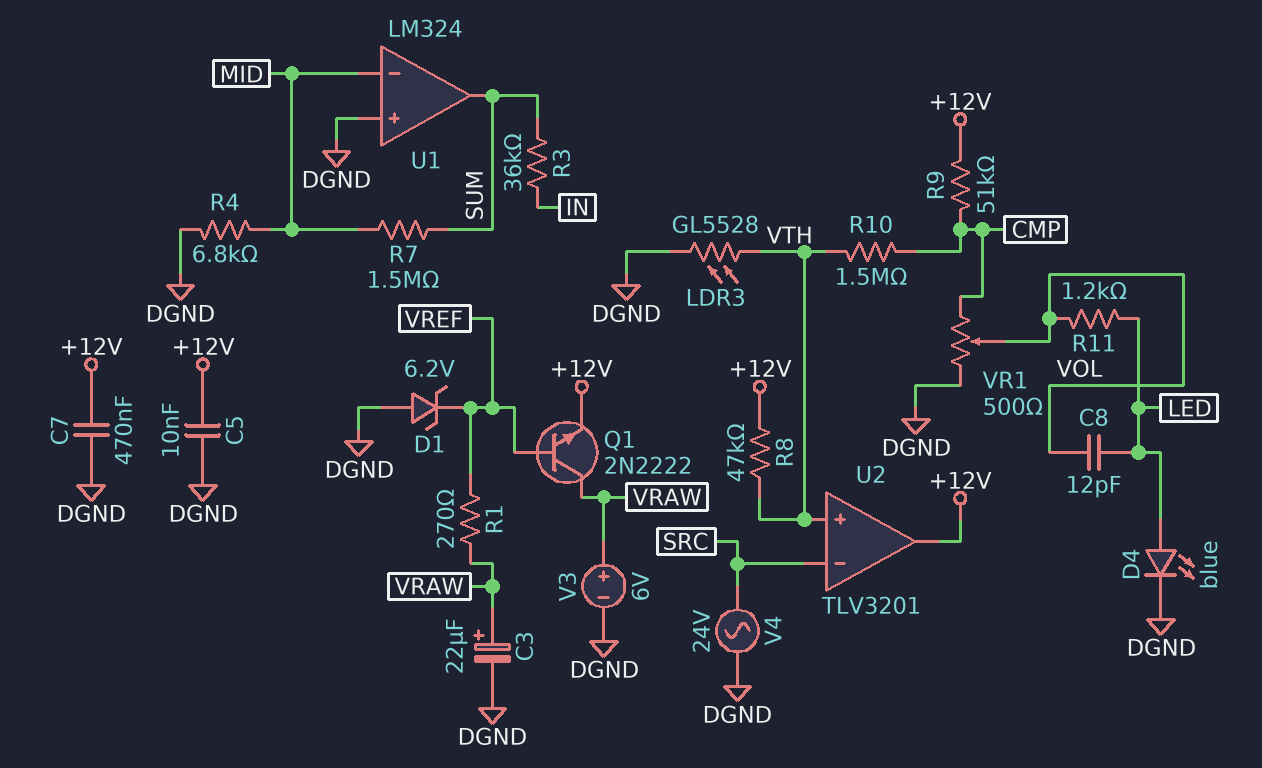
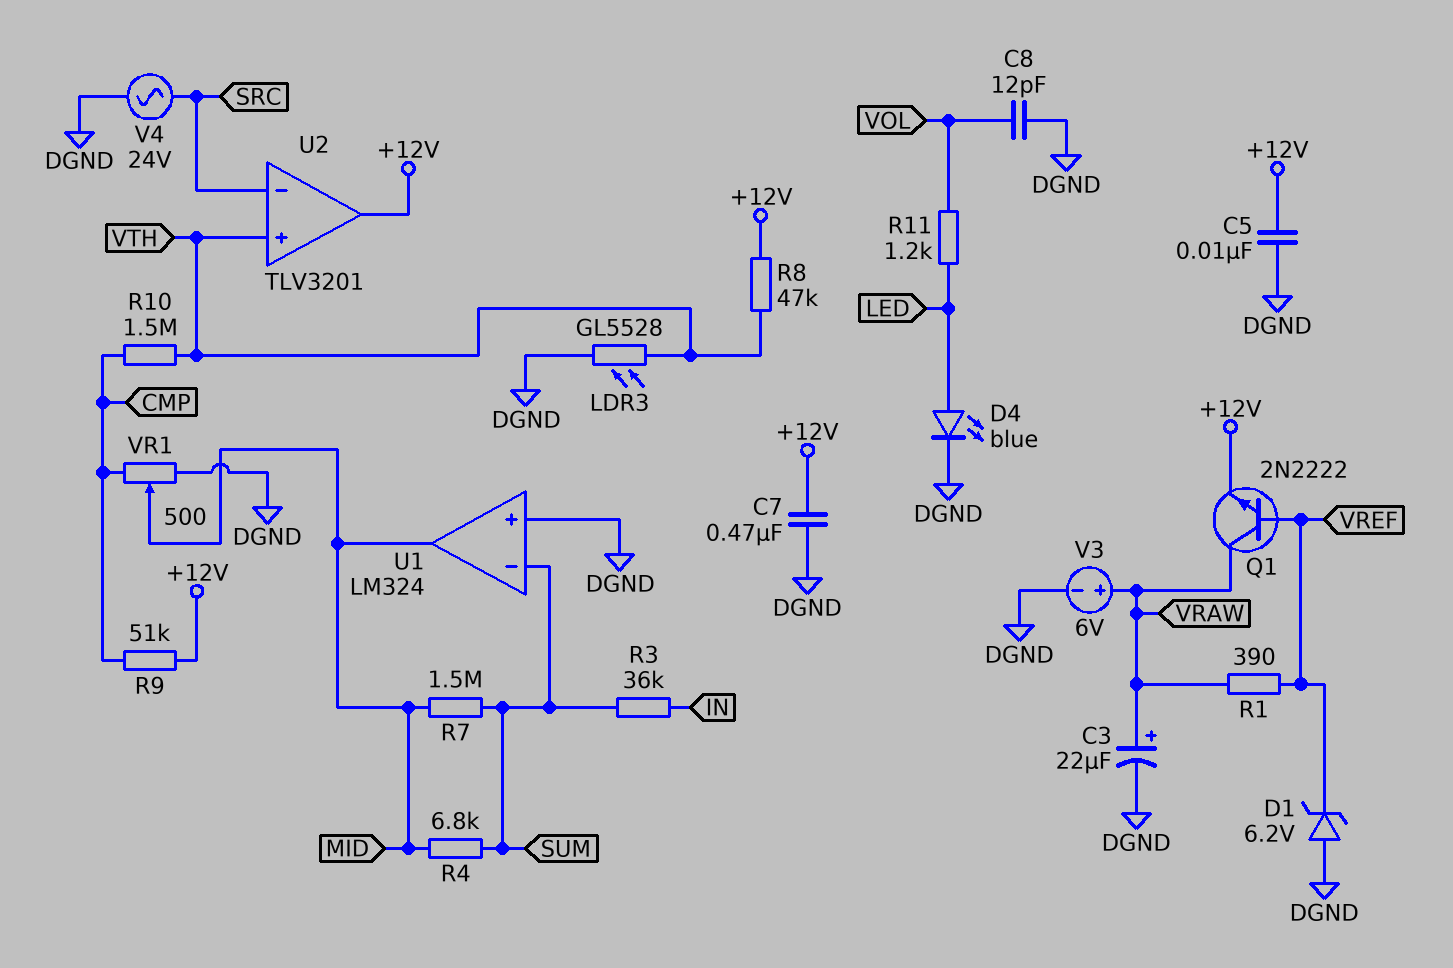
C8: 12pF (LED, VOL) -> 12pF (DGND, VOL)
R1: 270 (VRAW, VREF) -> 390 (VRAW, VREF)
R4: 6.8k (DGND, MID) -> 6.8k (MID, SUM)
U1 pin in-: MID -> SUM
U1 pin out: SUM -> MID
VR1: 500 (CMP, DGND, wiper VOL) -> 500 (CMP, DGND, wiper MID)

